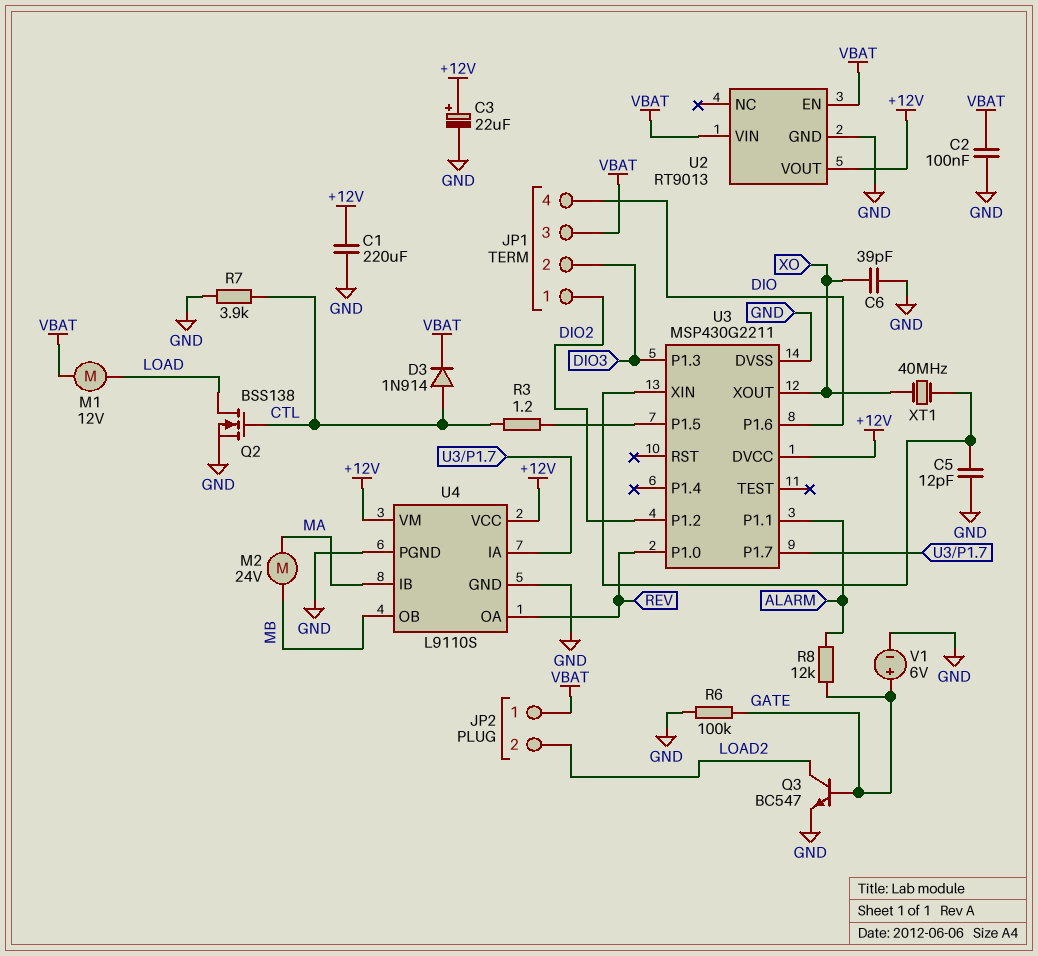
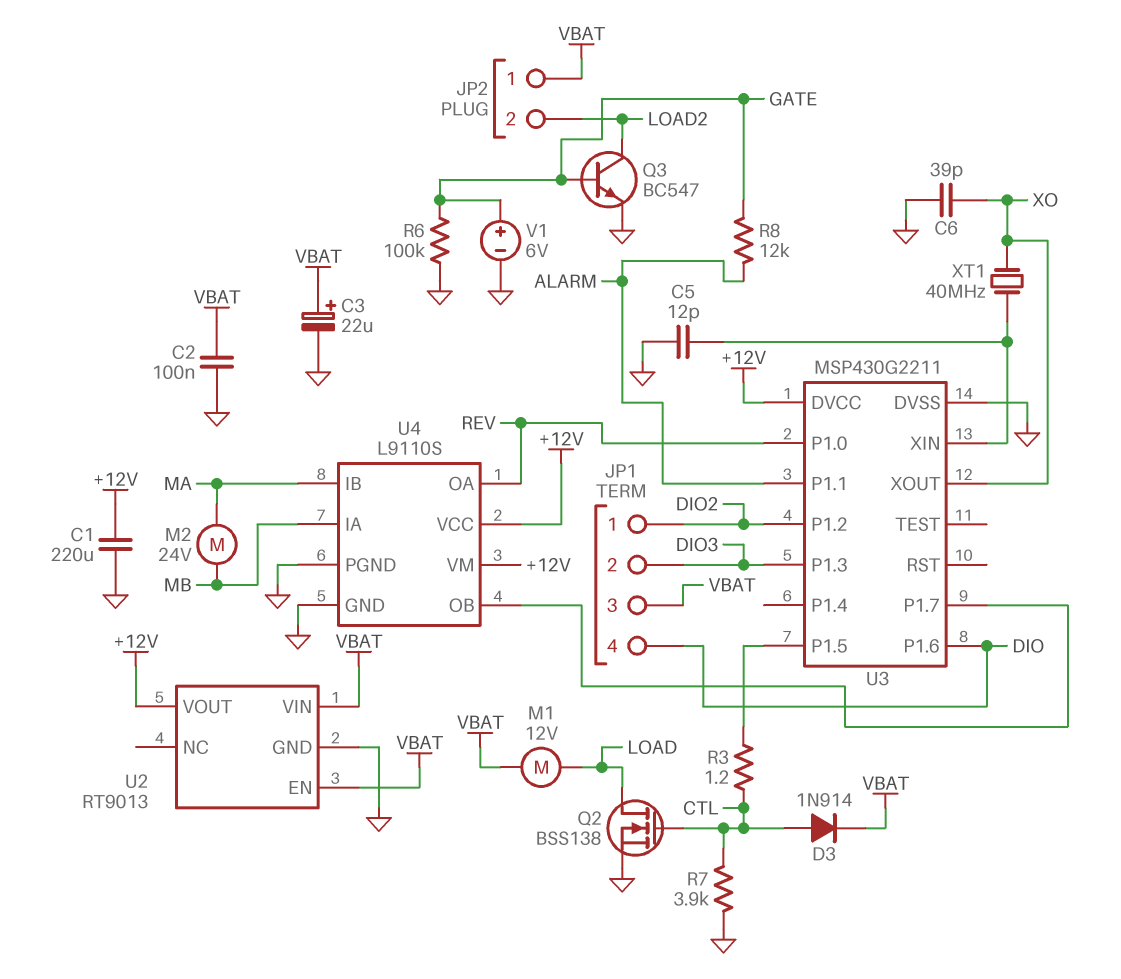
C3: 22uF (plus +12V, minus GND) -> 22uF (plus VBAT, minus GND)
U4 pin IA: U3/P1.7 -> MB
U4 pin OB: MB -> U3/P1.7

